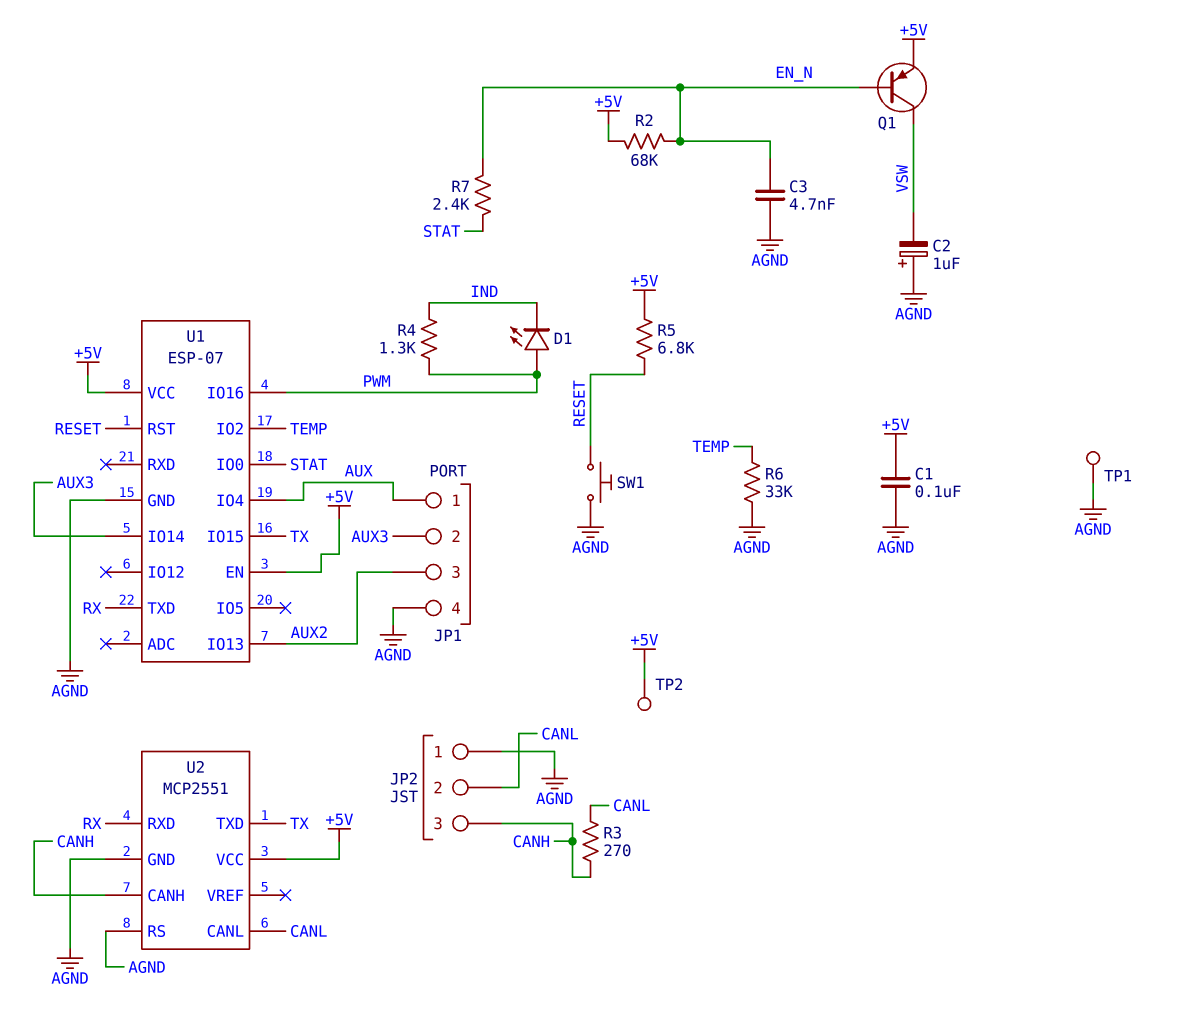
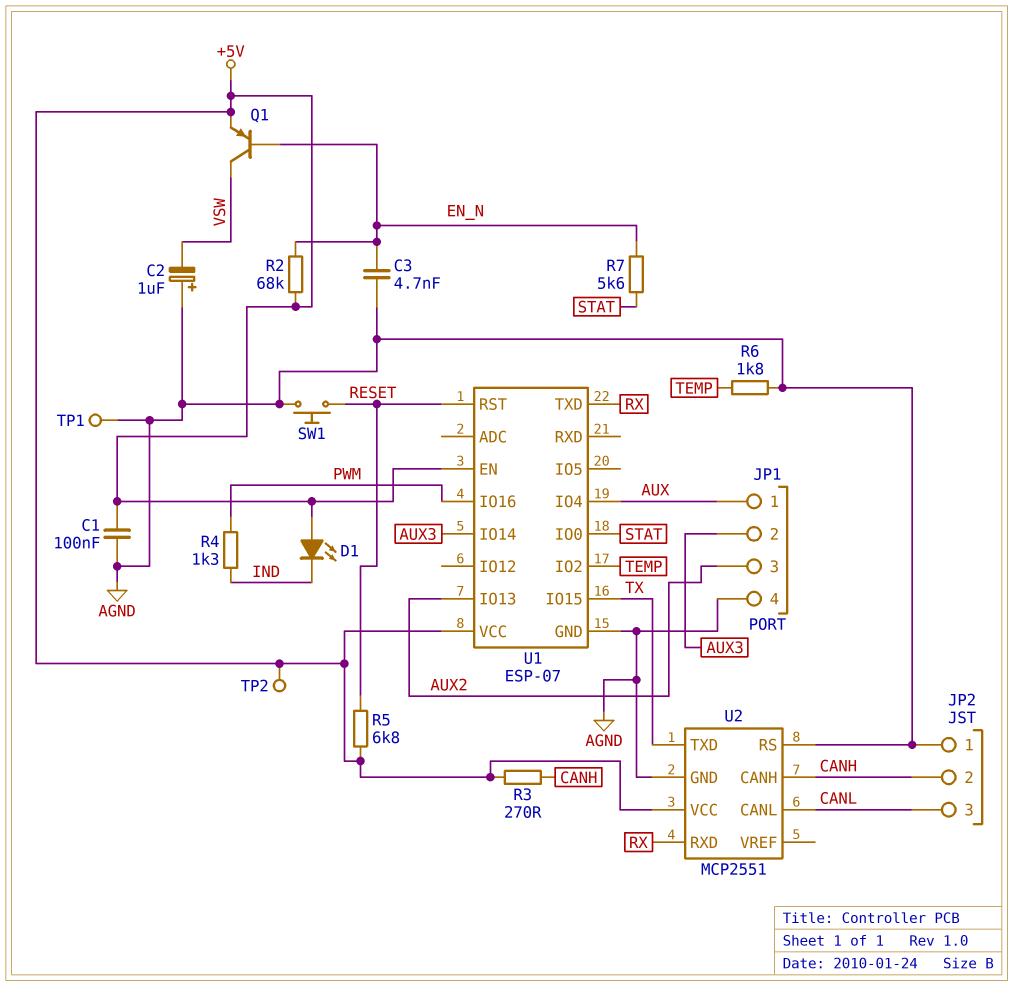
D1: LED (A PWM, K IND) -> LED (A +5V, K IND)
JP2 pin 2: CANL -> CANH
JP2 pin 3: CANH -> CANL
R3: 270 (CANH, CANL) -> 270 (+5V, CANH)
R6: 33k (AGND, TEMP) -> 1.8k (AGND, TEMP)
R7: 2.4k (EN_N, STAT) -> 5.6k (EN_N, STAT)

